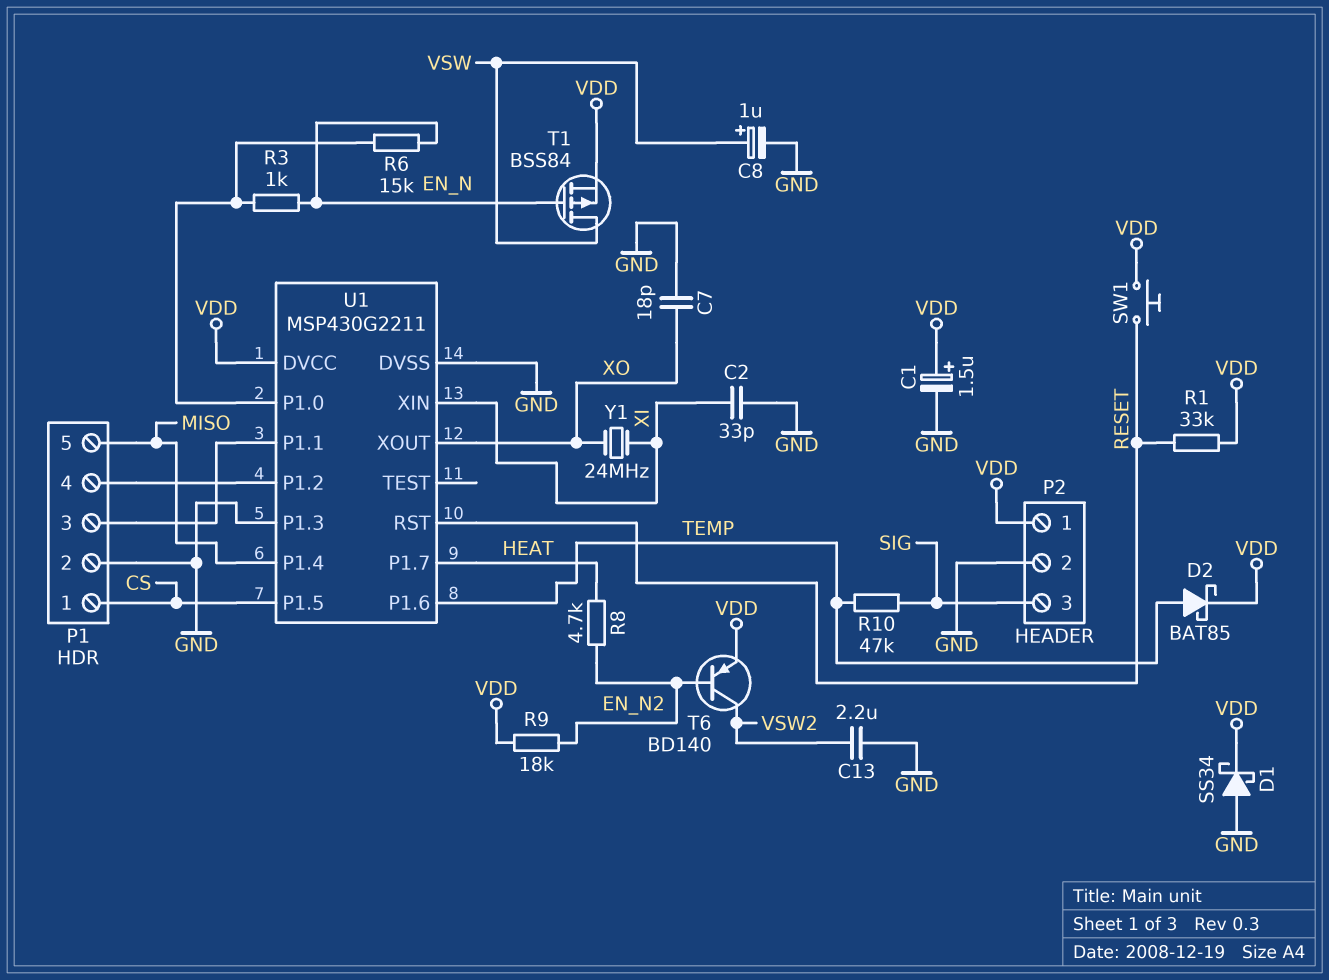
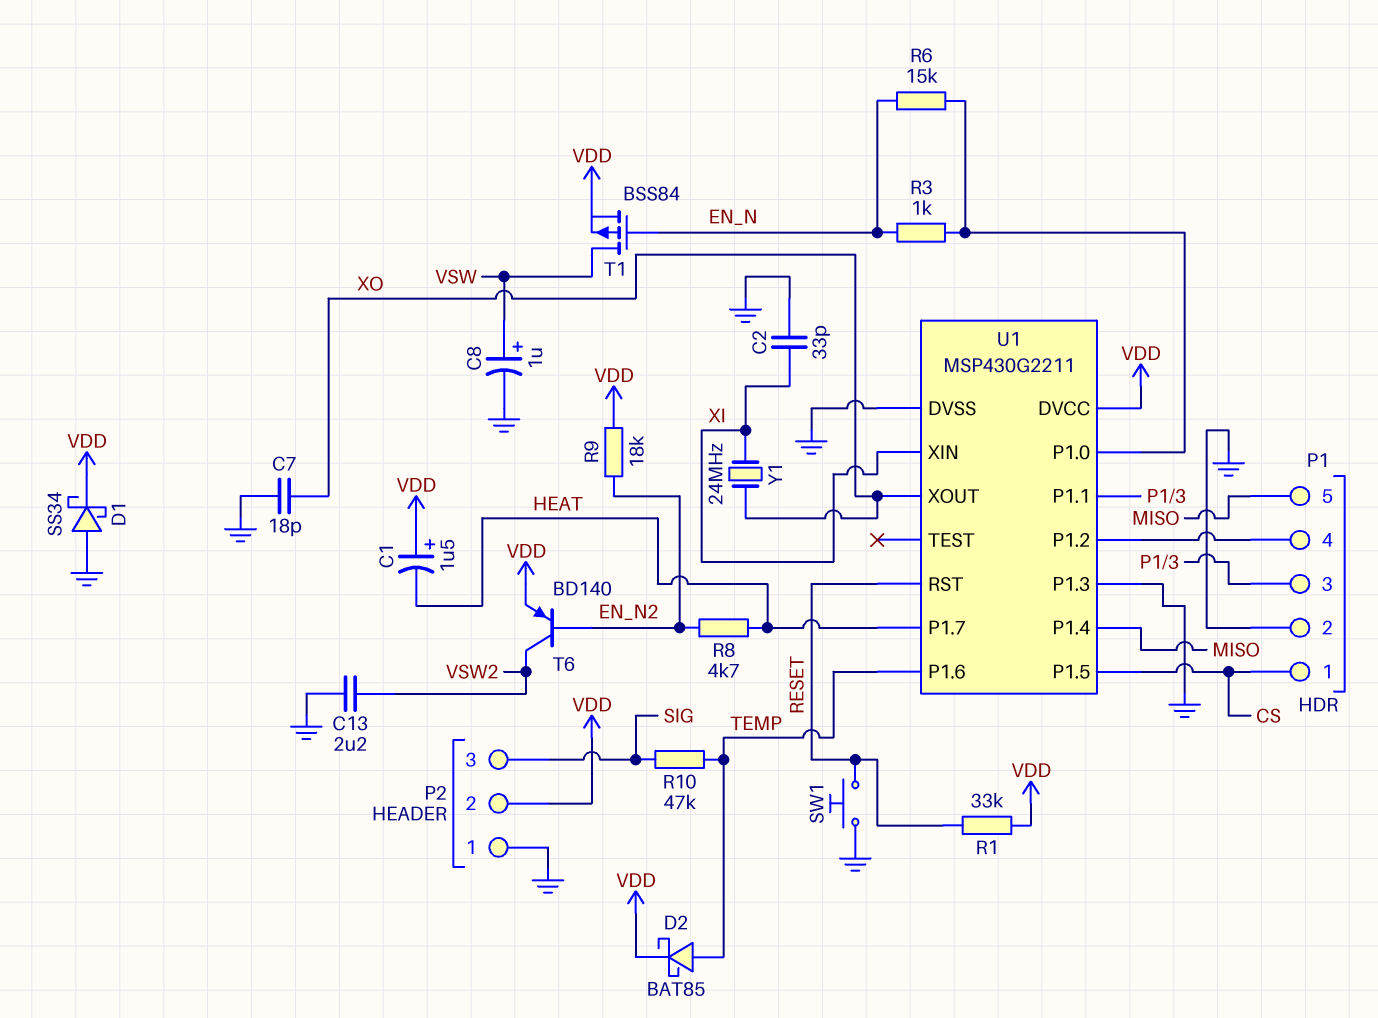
C1: 1.5uF (plus VDD, minus GND) -> 1.5uF (plus VDD, minus HEAT)
P2 pin 1: VDD -> GND
P2 pin 2: GND -> VDD
SW1: button (RESET, VDD) -> button (GND, RESET)

